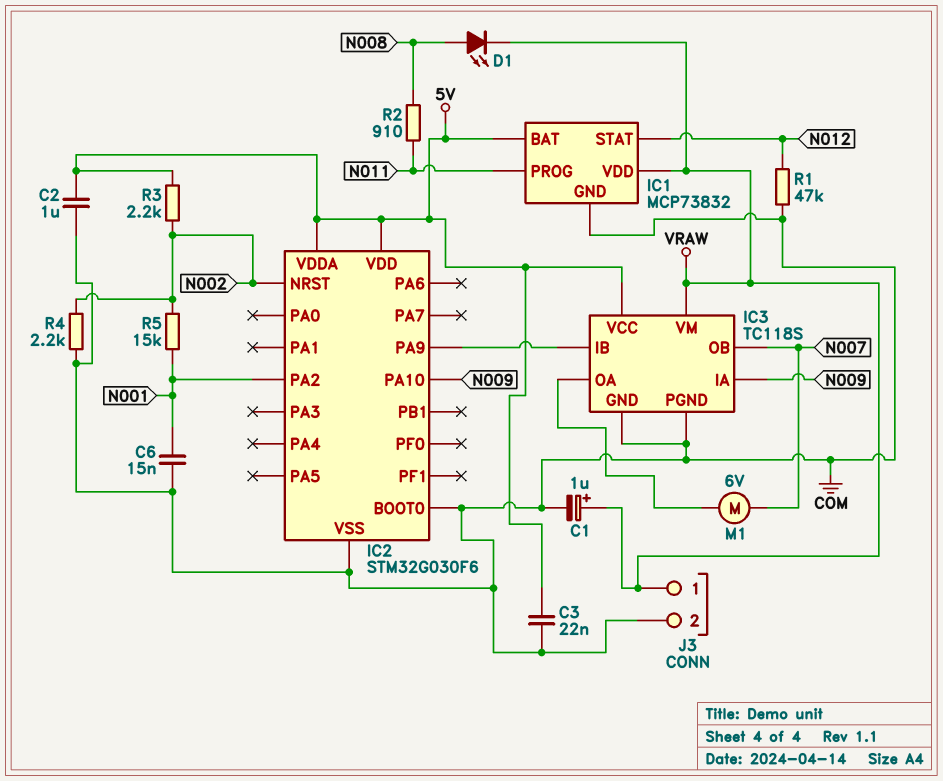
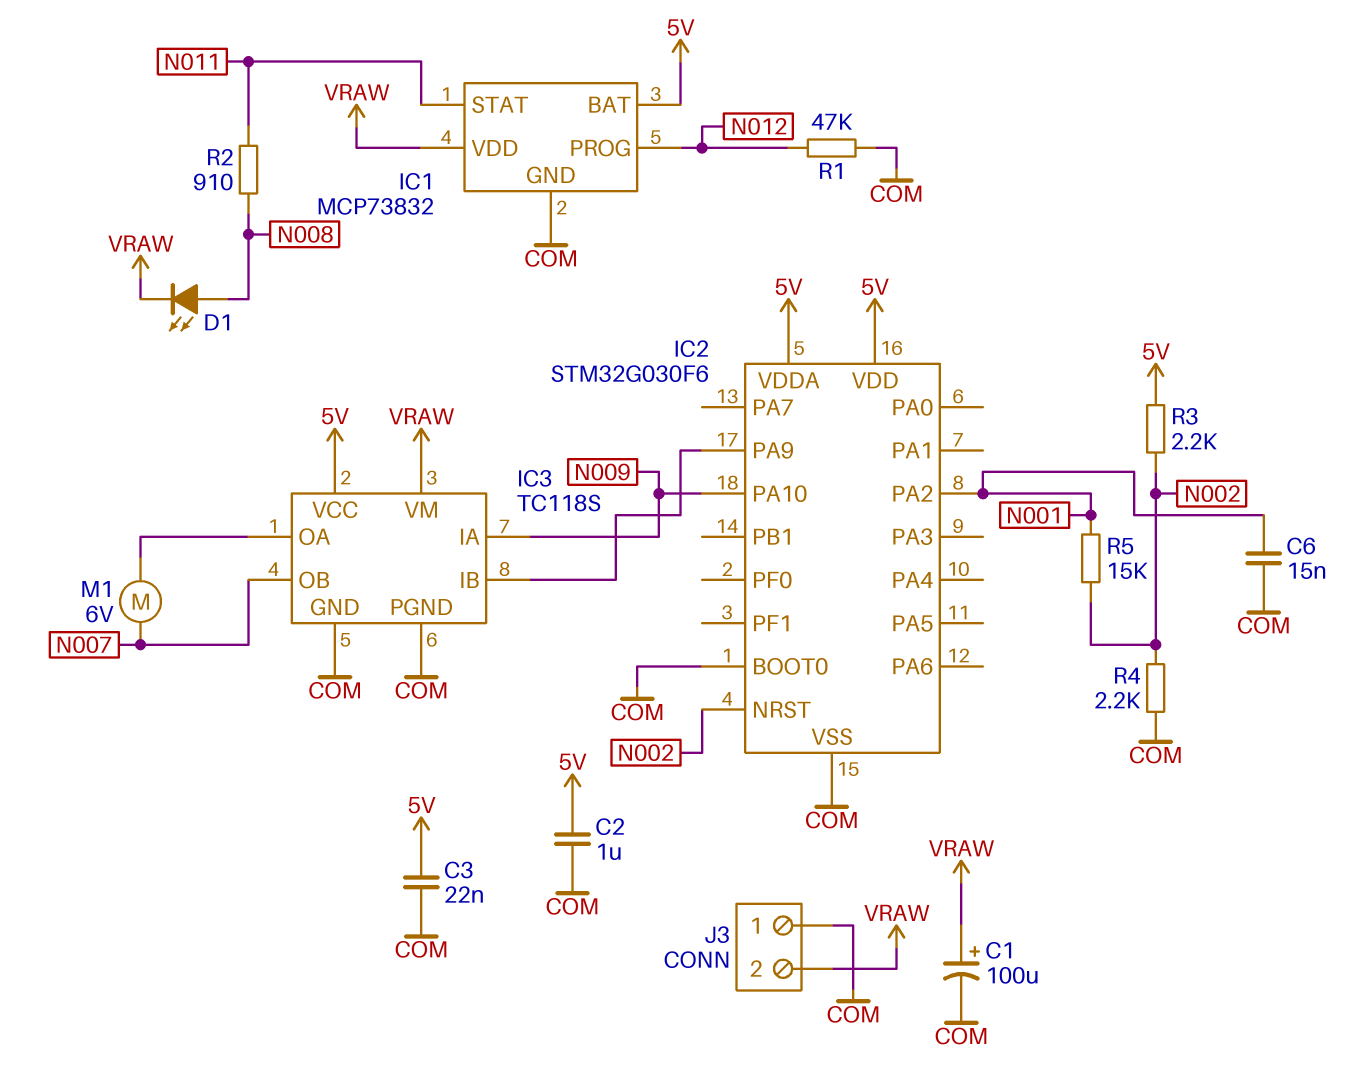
C1: 1uF (plus VRAW, minus COM) -> 100uF (plus VRAW, minus COM)
IC1 pin PROG: N011 -> N012
IC1 pin STAT: N012 -> N011
J3 pin 1: VRAW -> COM
J3 pin 2: COM -> VRAW

